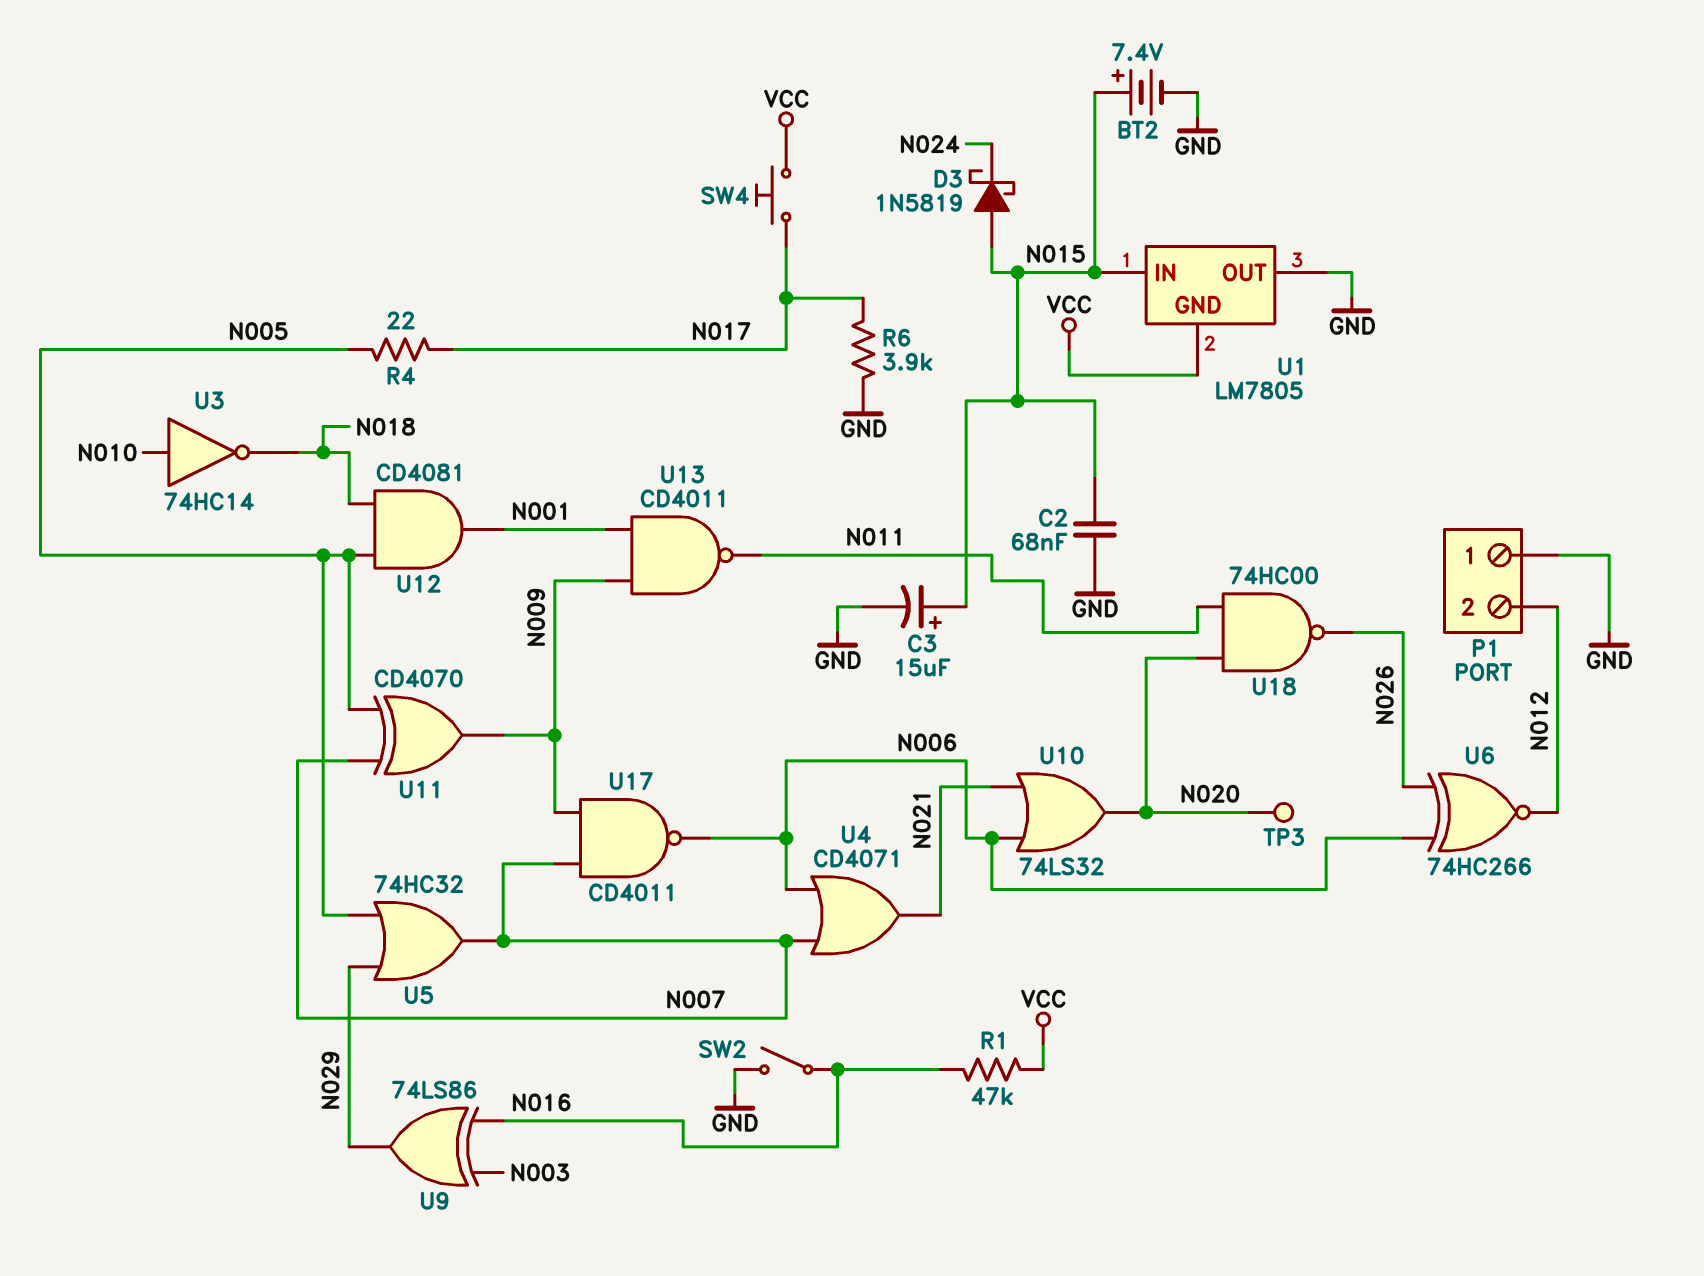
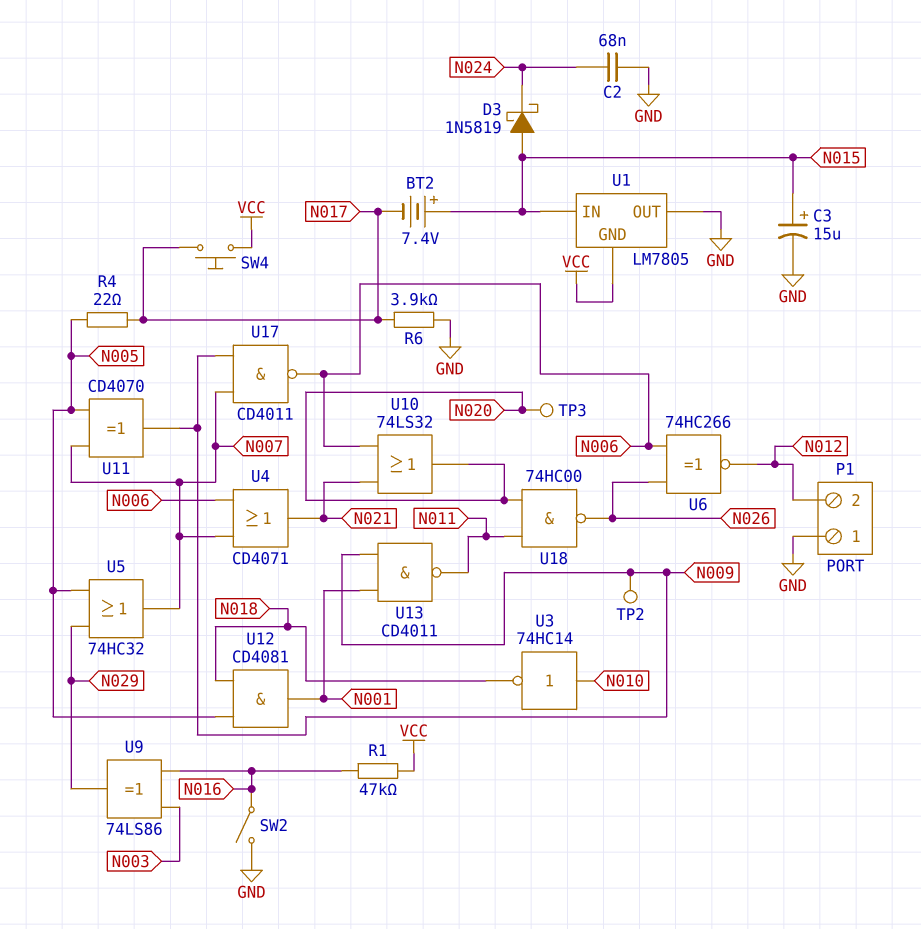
BT2: 7.4V (plus N015, minus GND) -> 7.4V (plus N015, minus N017)
C2: 68nF (GND, N015) -> 68nF (GND, N024)
TP2: none -> test point (N009)

